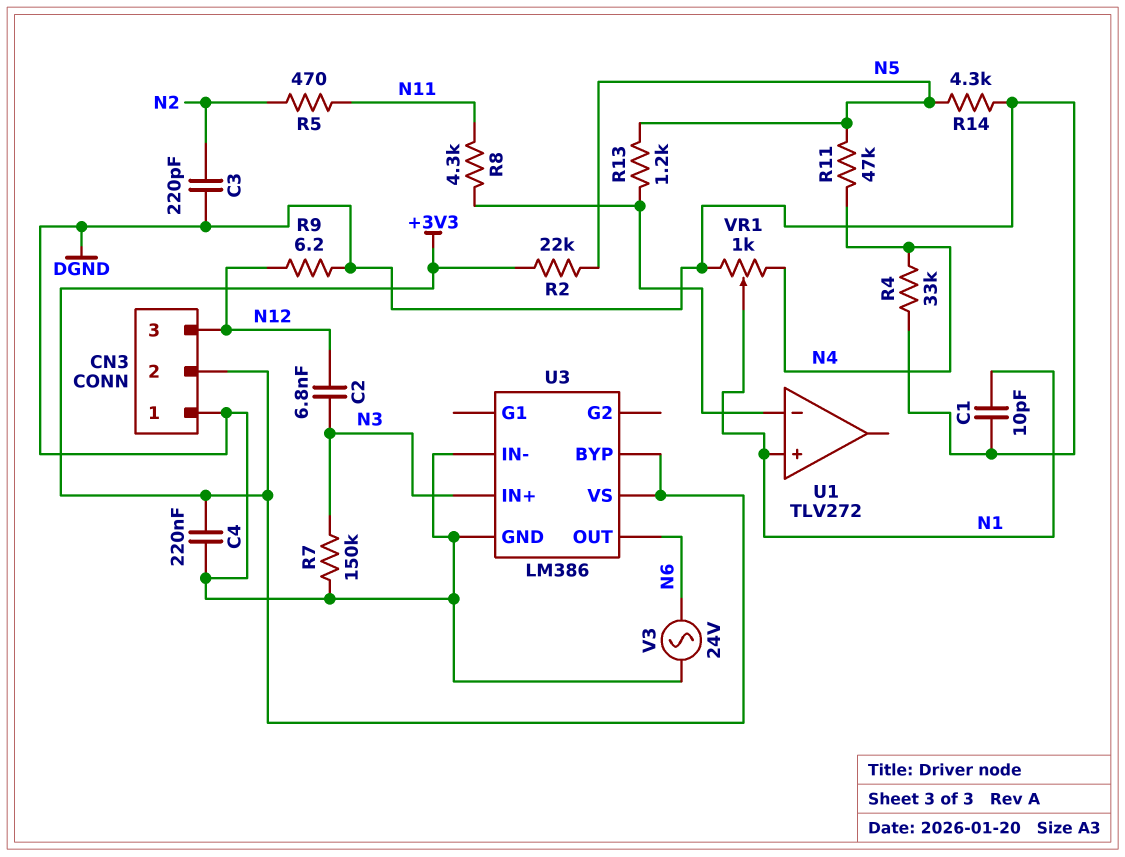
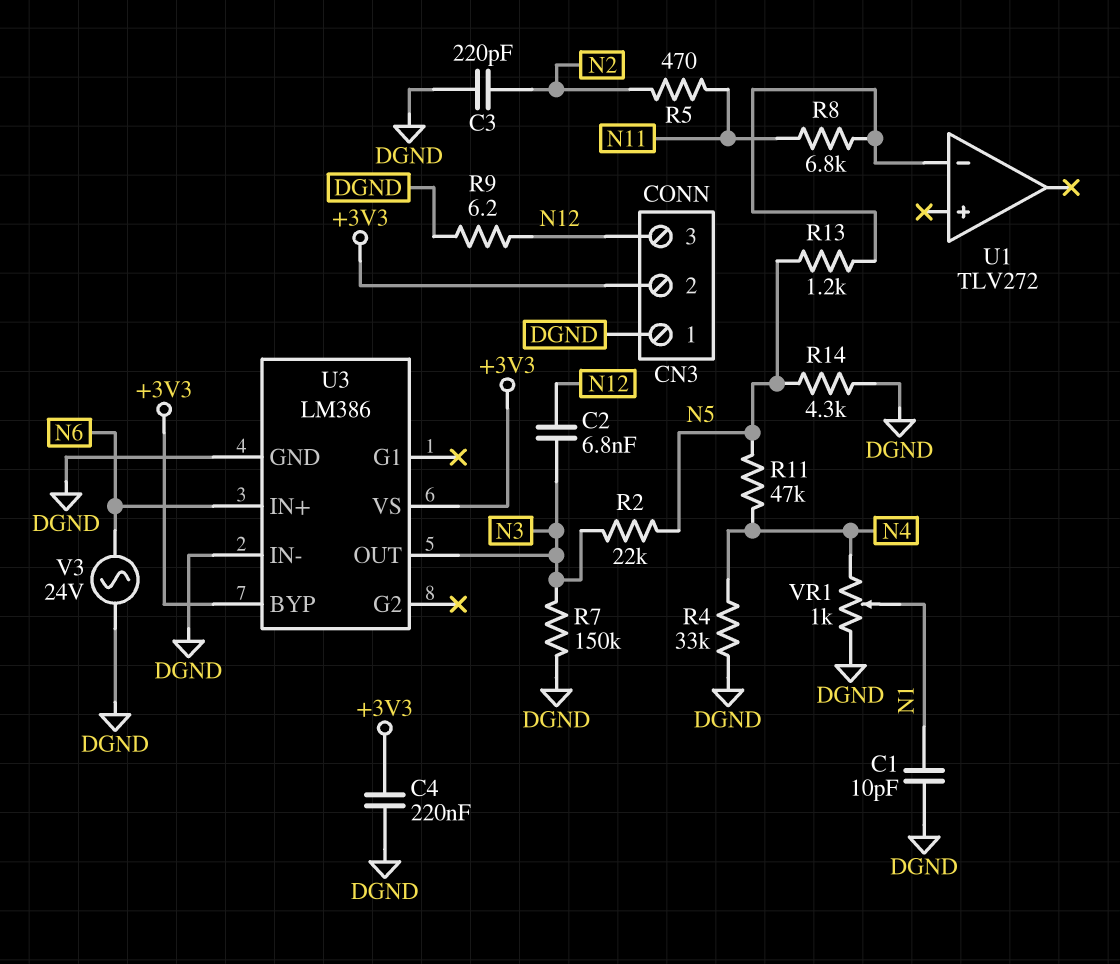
R2: 22k (+3V3, N5) -> 22k (N3, N5)
R8: 4.3k (N11, U1/in-) -> 6.8k (N11, U1/in-)
U1 pin in+: N1 -> none
U3 pin IN+: N3 -> N6
U3 pin OUT: N6 -> N3

